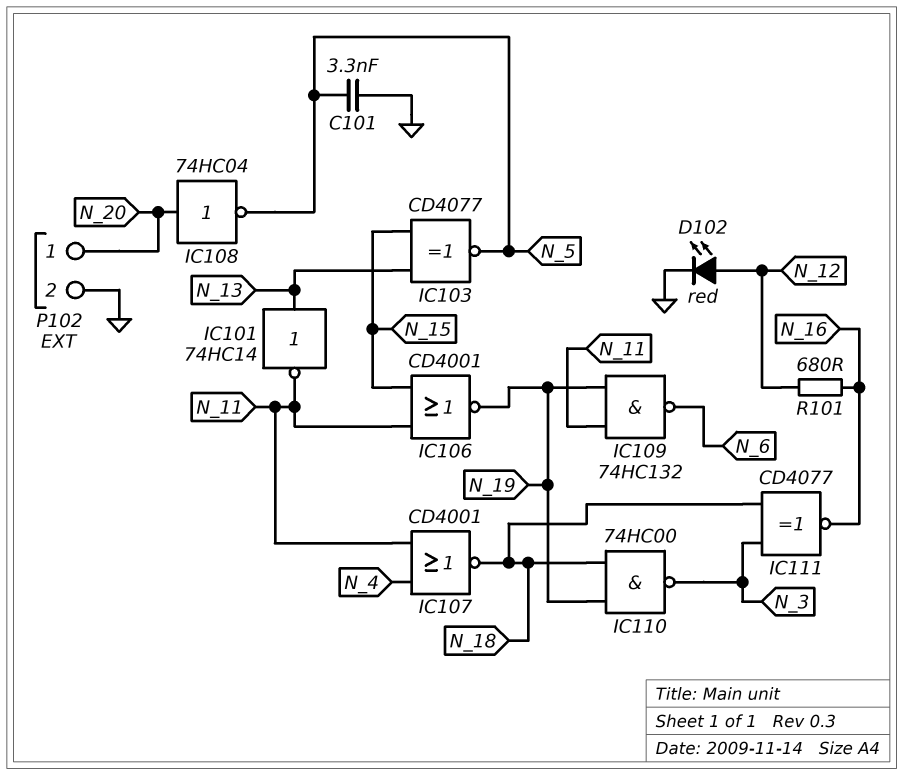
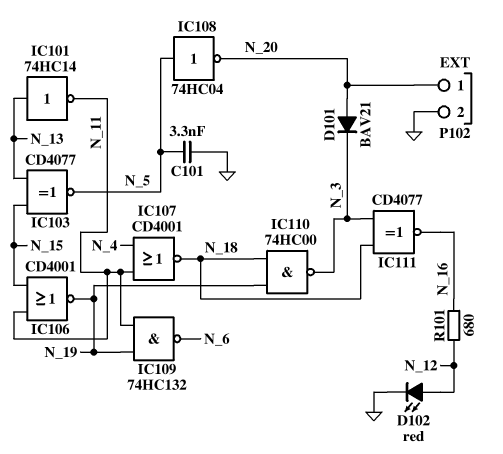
D101: none -> diode BAV21 (A N_20, K N_3)
IC108: NOT 74HC04 (in N_20, out N_5) -> NOT 74HC04 (in N_5, out N_20)

